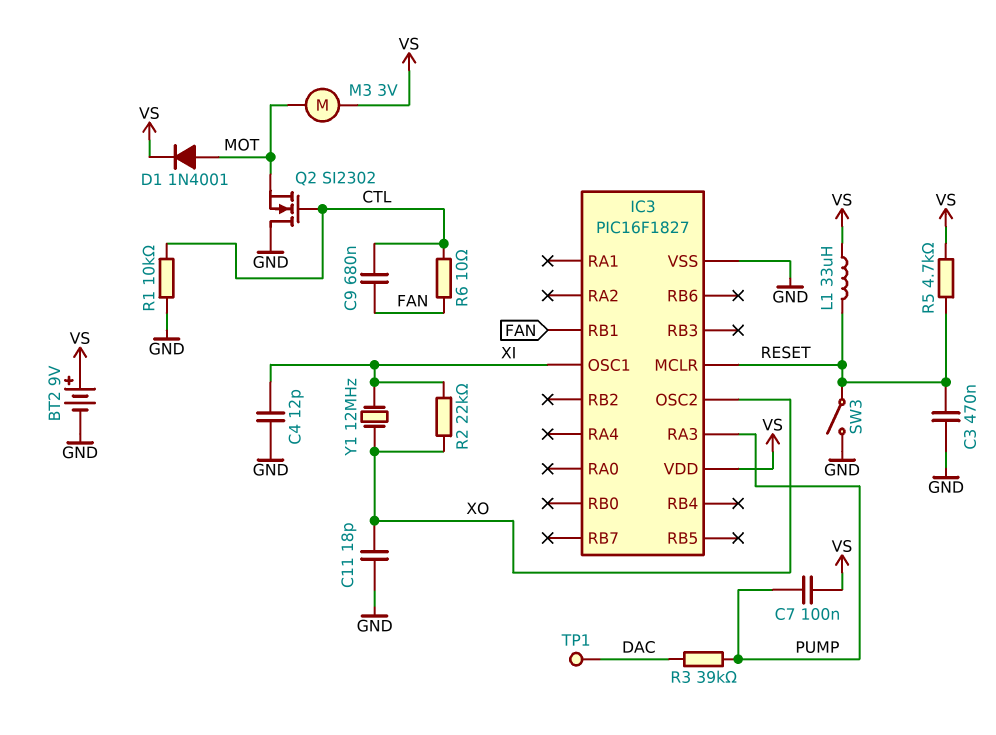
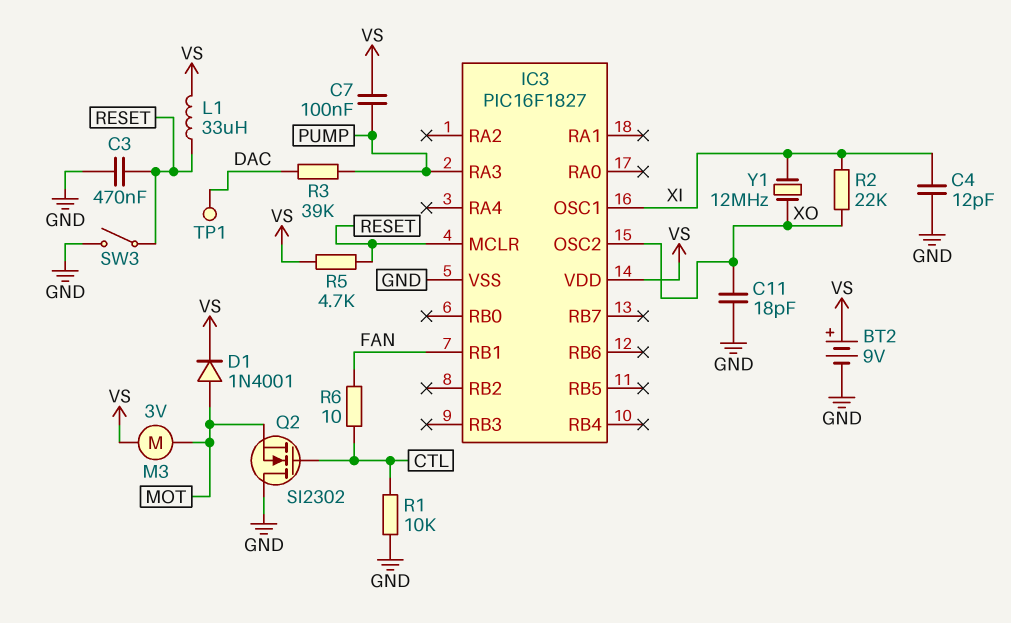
C9: 680nF (CTL, FAN) -> none

